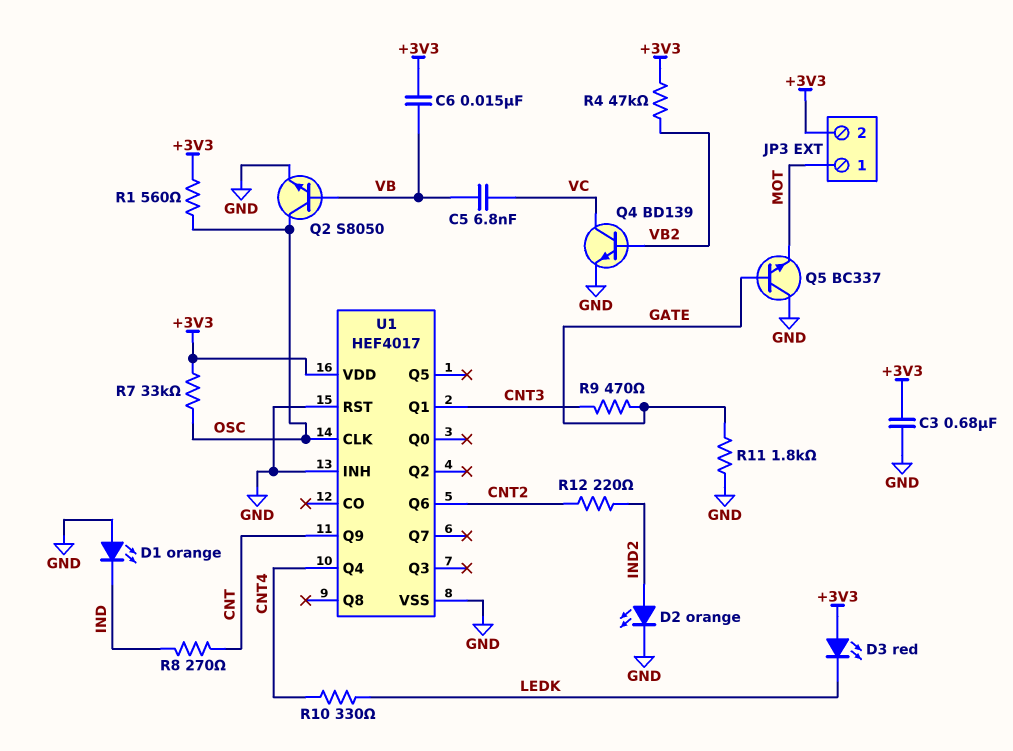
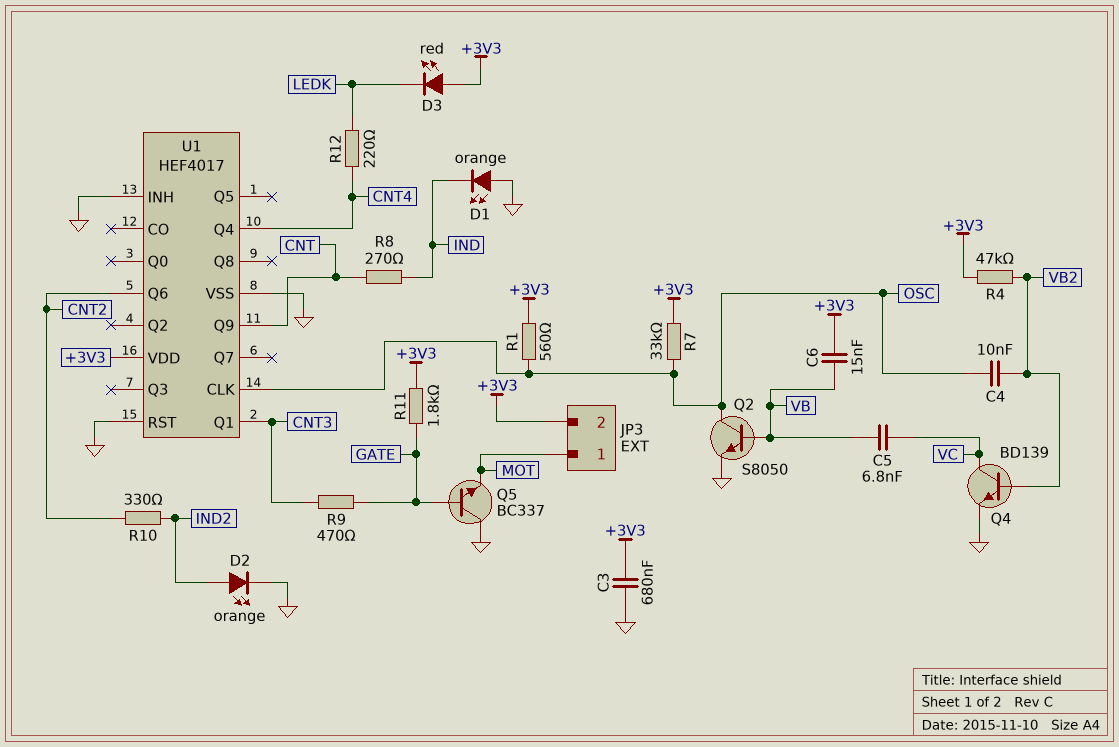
C4: none -> 10nF (OSC, VB2)
R10: 330 (CNT4, LEDK) -> 330 (CNT2, IND2)
R11: 1.8k (GATE, GND) -> 1.8k (+3V3, GATE)
R12: 220 (CNT2, IND2) -> 220 (CNT4, LEDK)

